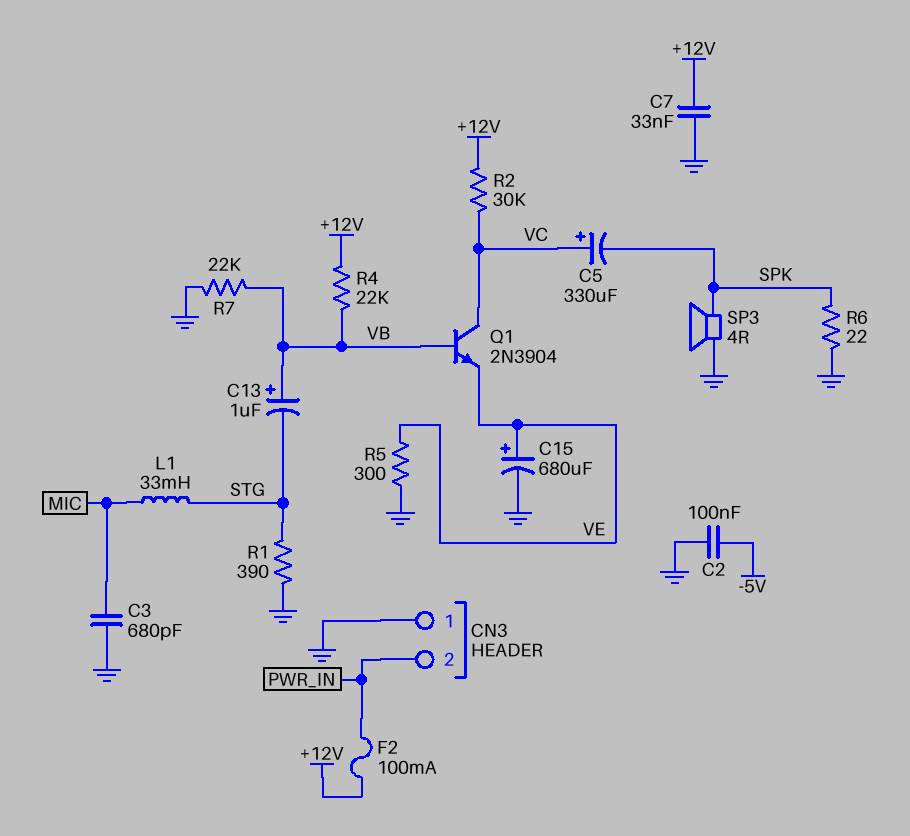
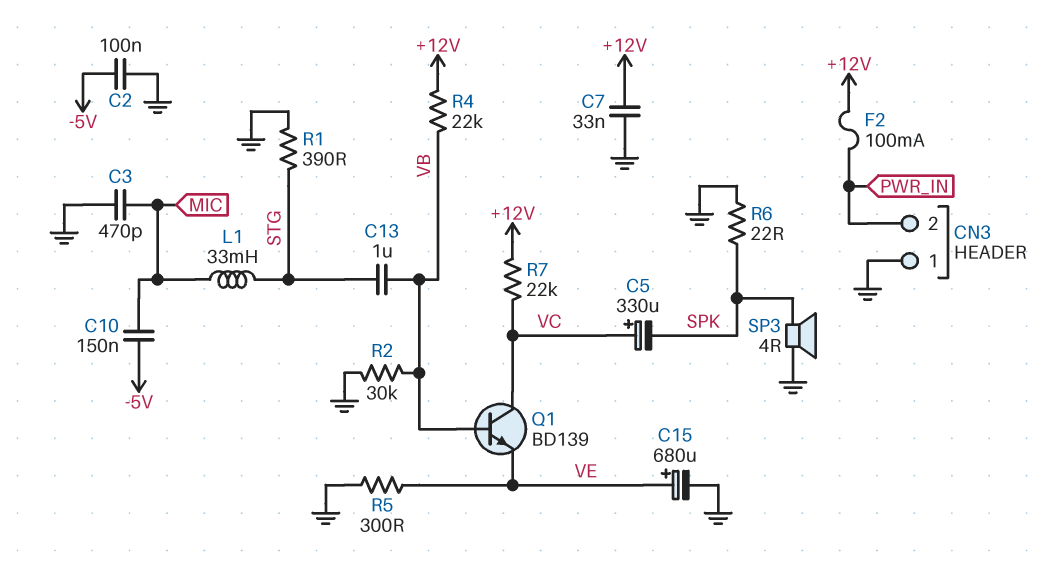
C3: 680pF (GND, MIC) -> 470pF (GND, MIC)
C10: none -> 150nF (-5V, MIC)
C13: 1uF (plus VB, minus STG) -> 1uF (STG, VB)
Q1: NPN 2N3904 (B VB, C VC, E VE) -> NPN BD139 (B VB, C VC, E VE)
R2: 30k (+12V, VC) -> 30k (GND, VB)
R7: 22k (GND, VB) -> 22k (+12V, VC)

